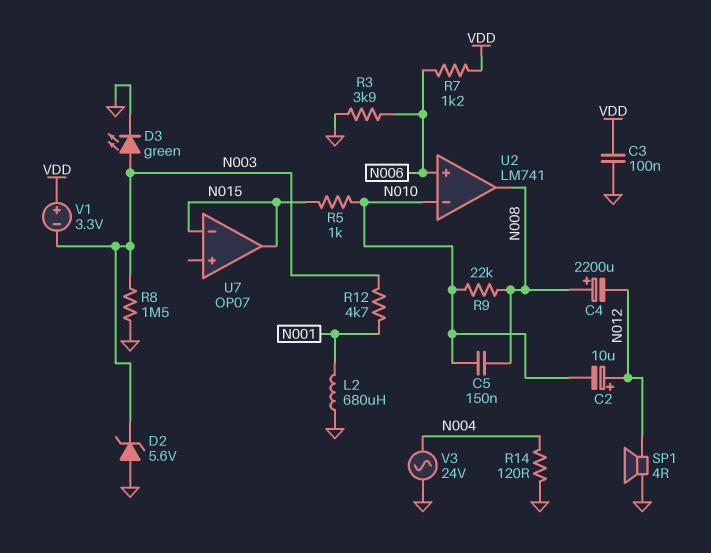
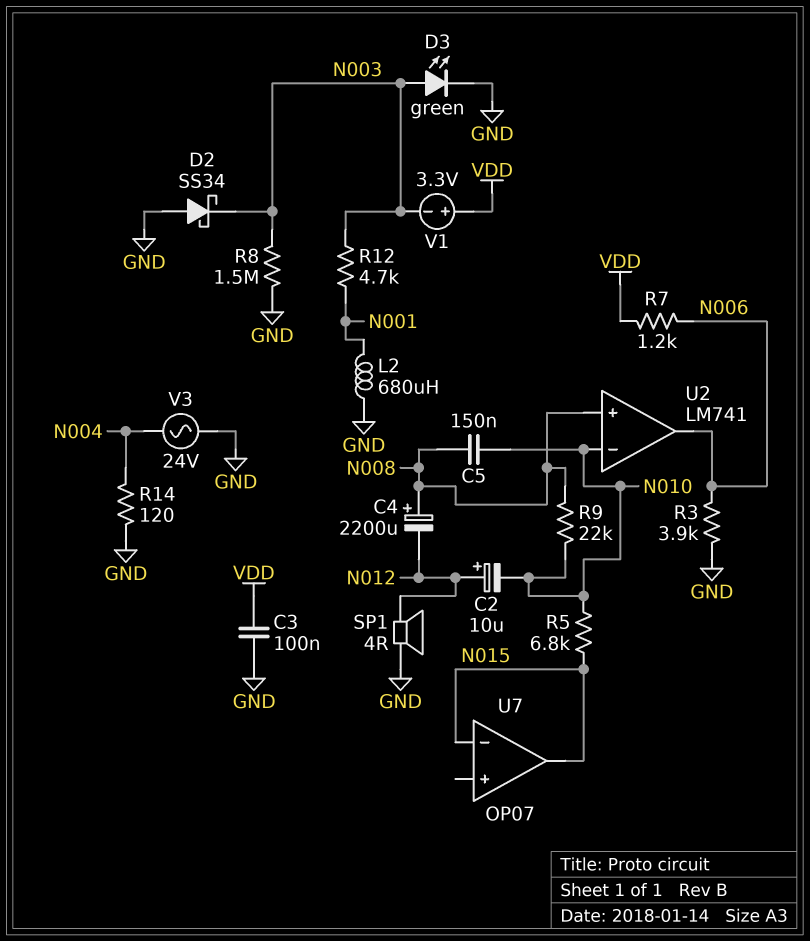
D2: zener 5.6V (A GND, K N003) -> schottky SS34 (A GND, K N003)
R5: 1k (N010, N015) -> 6.8k (N010, N015)
U2 pin in+: N006 -> N008
U2 pin out: N008 -> N006

